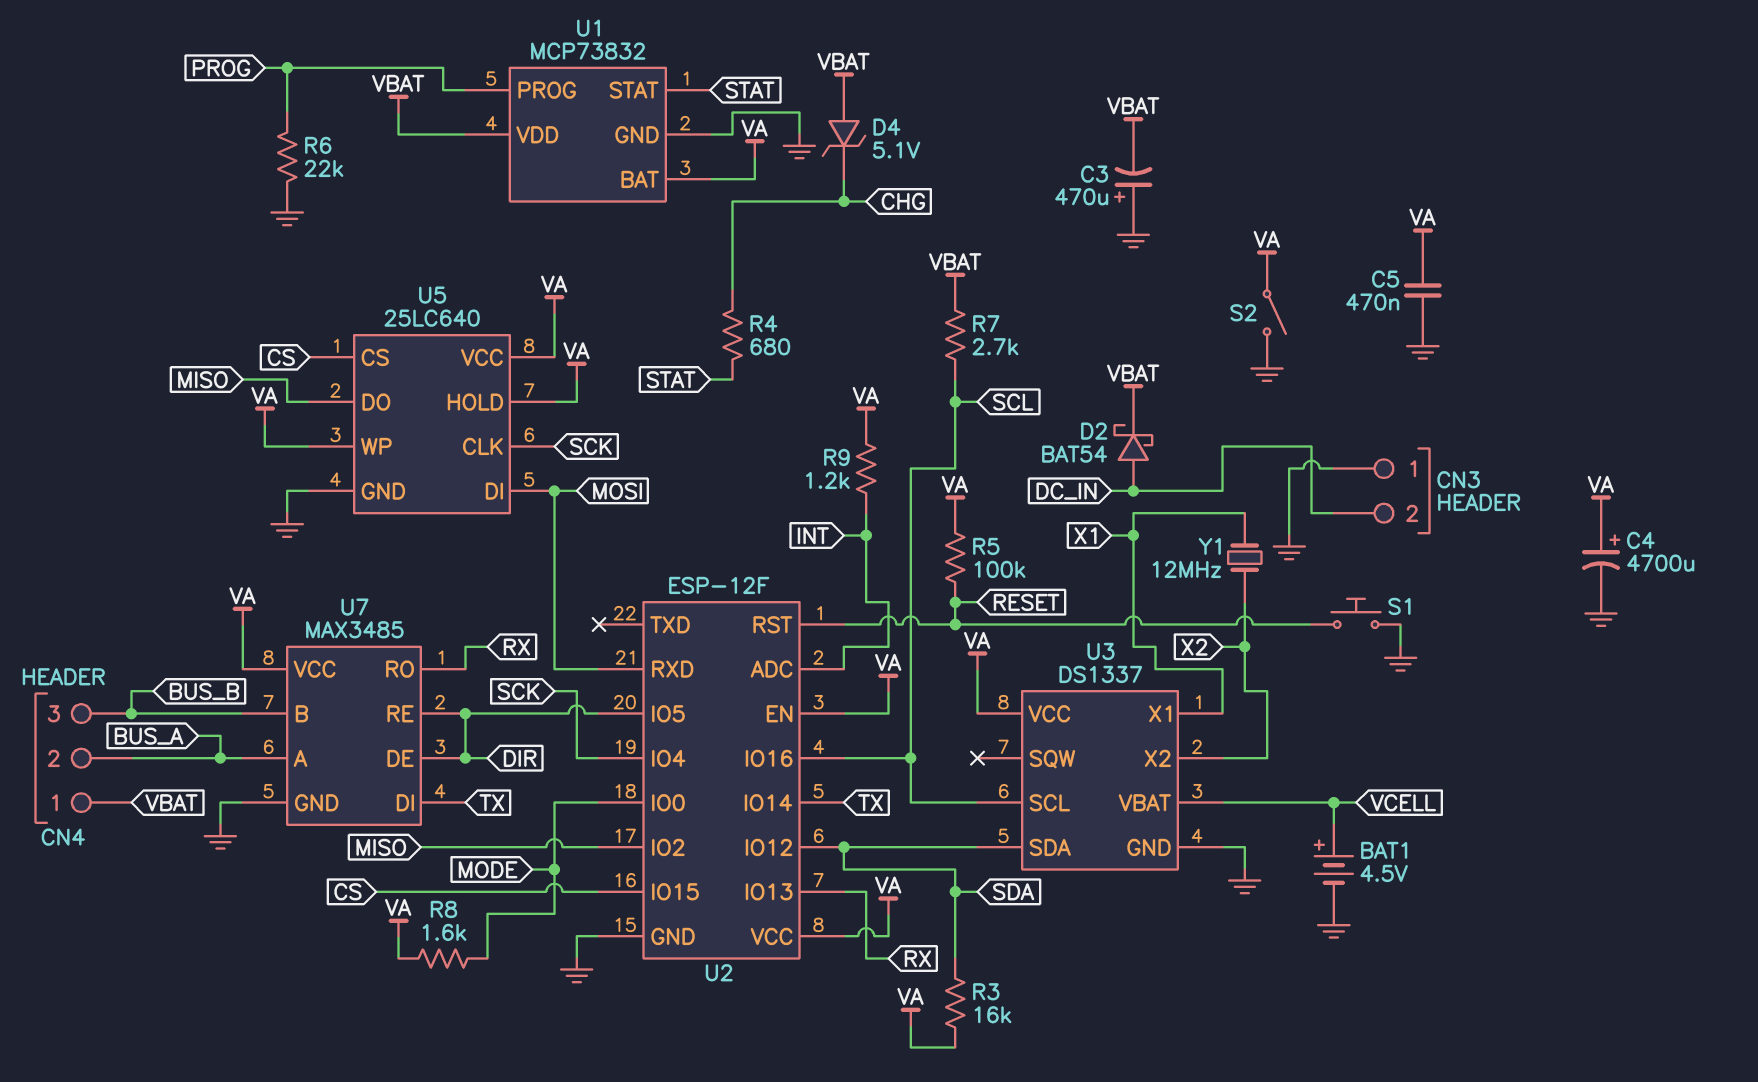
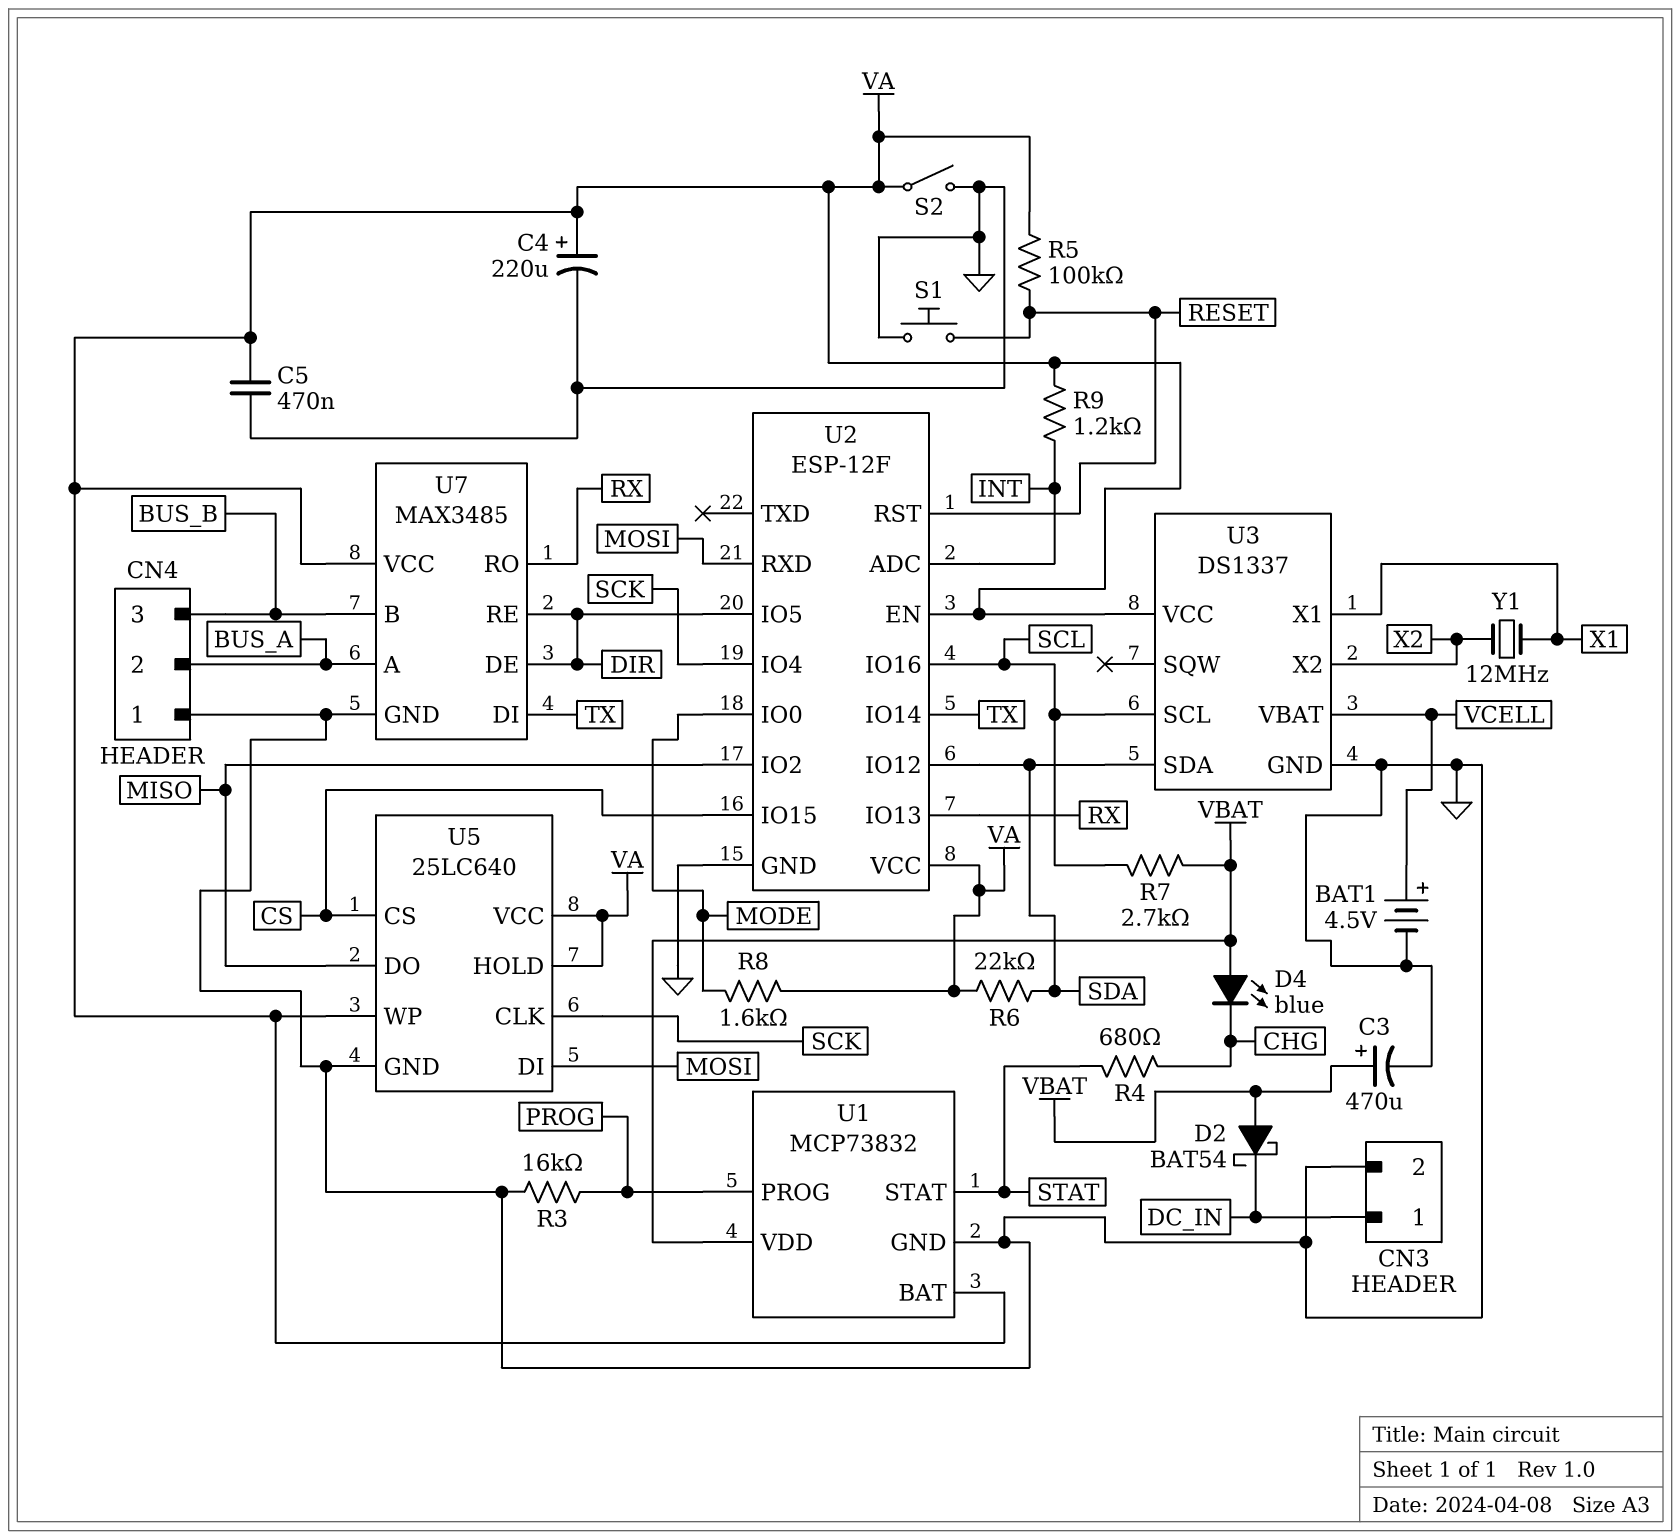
C3: 470uF (plus GND, minus VBAT) -> 470uF (plus VBAT, minus GND)
C4: 4700uF (plus VA, minus GND) -> 220uF (plus VA, minus GND)
CN3 pin 1: GND -> DC_IN
CN3 pin 2: DC_IN -> GND
CN4 pin 1: VBAT -> GND
D2: schottky BAT54 (A DC_IN, K VBAT) -> schottky BAT54 (A VBAT, K DC_IN)
D4: zener 5.1V (A VBAT, K CHG) -> LED blue (A VBAT, K CHG)
R3: 16k (SDA, VA) -> 16k (GND, PROG)
R6: 22k (GND, PROG) -> 22k (SDA, VA)

